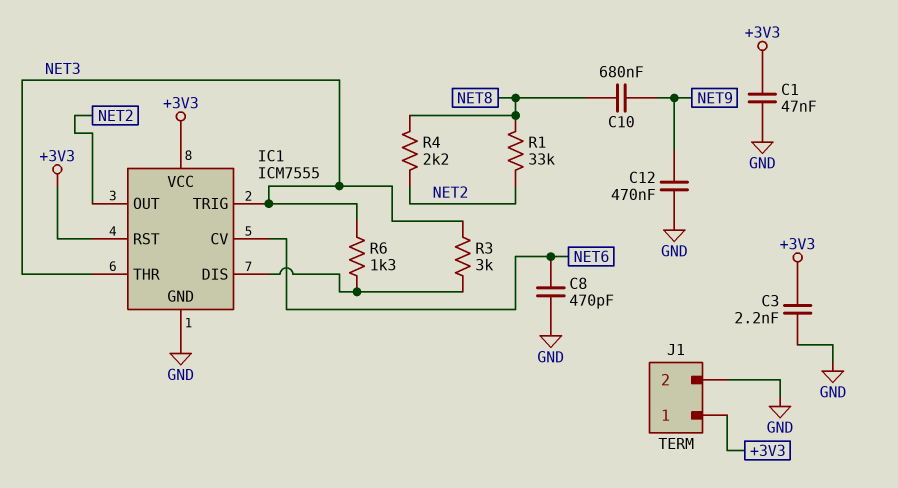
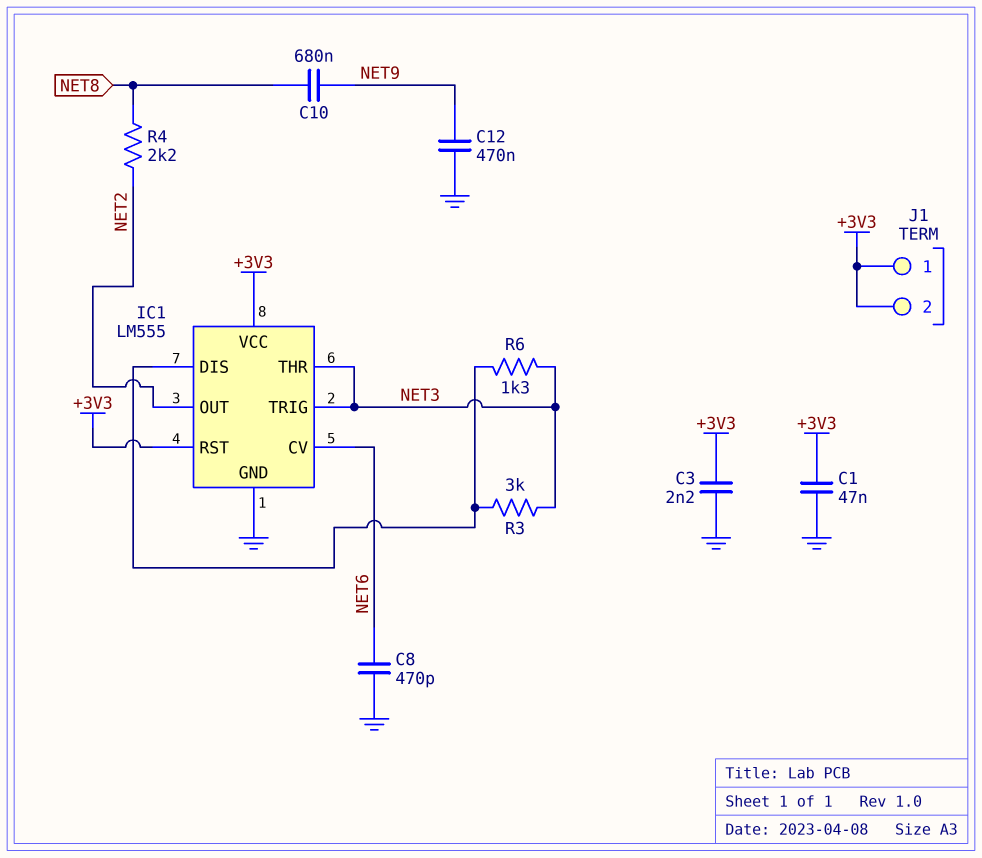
IC1: ICM7555 -> LM555
J1 pin 2: GND -> +3V3
R1: 33k (NET2, NET8) -> none

